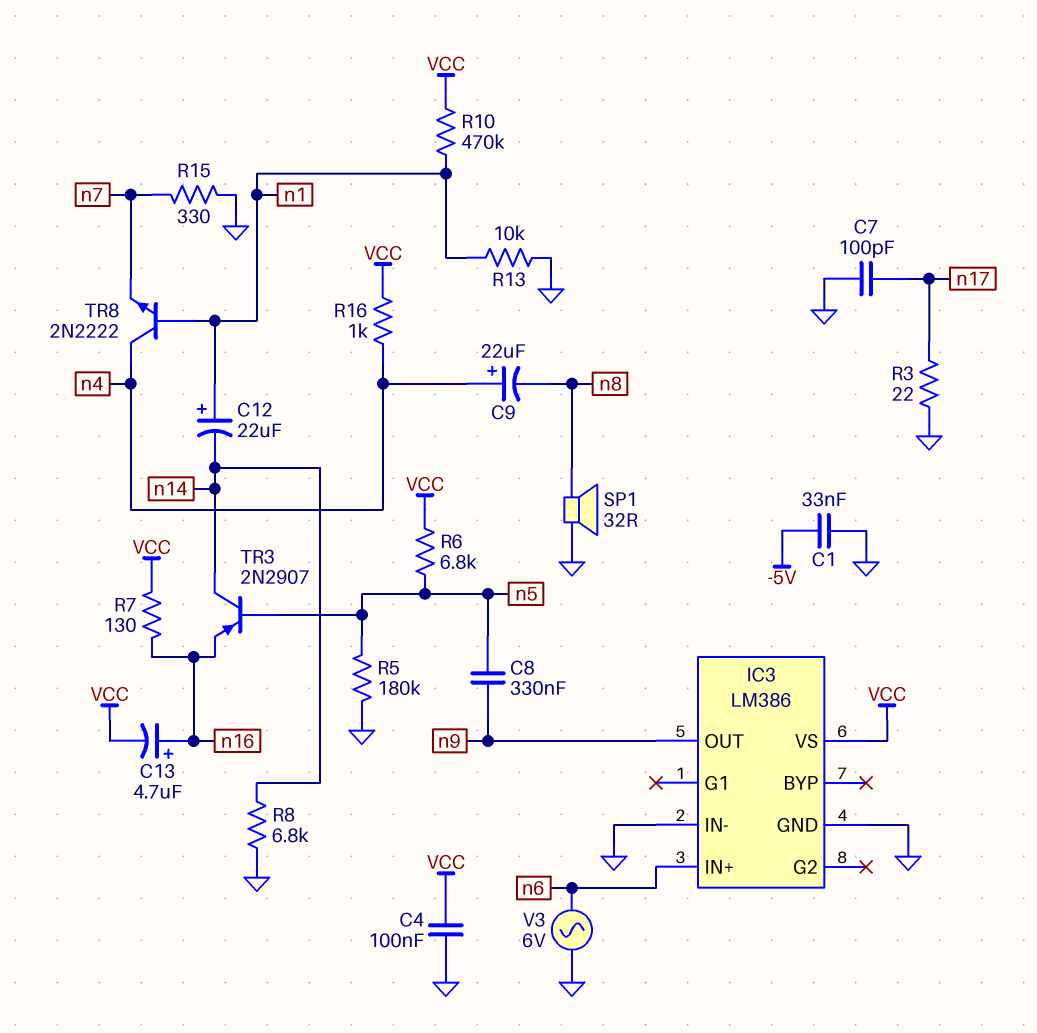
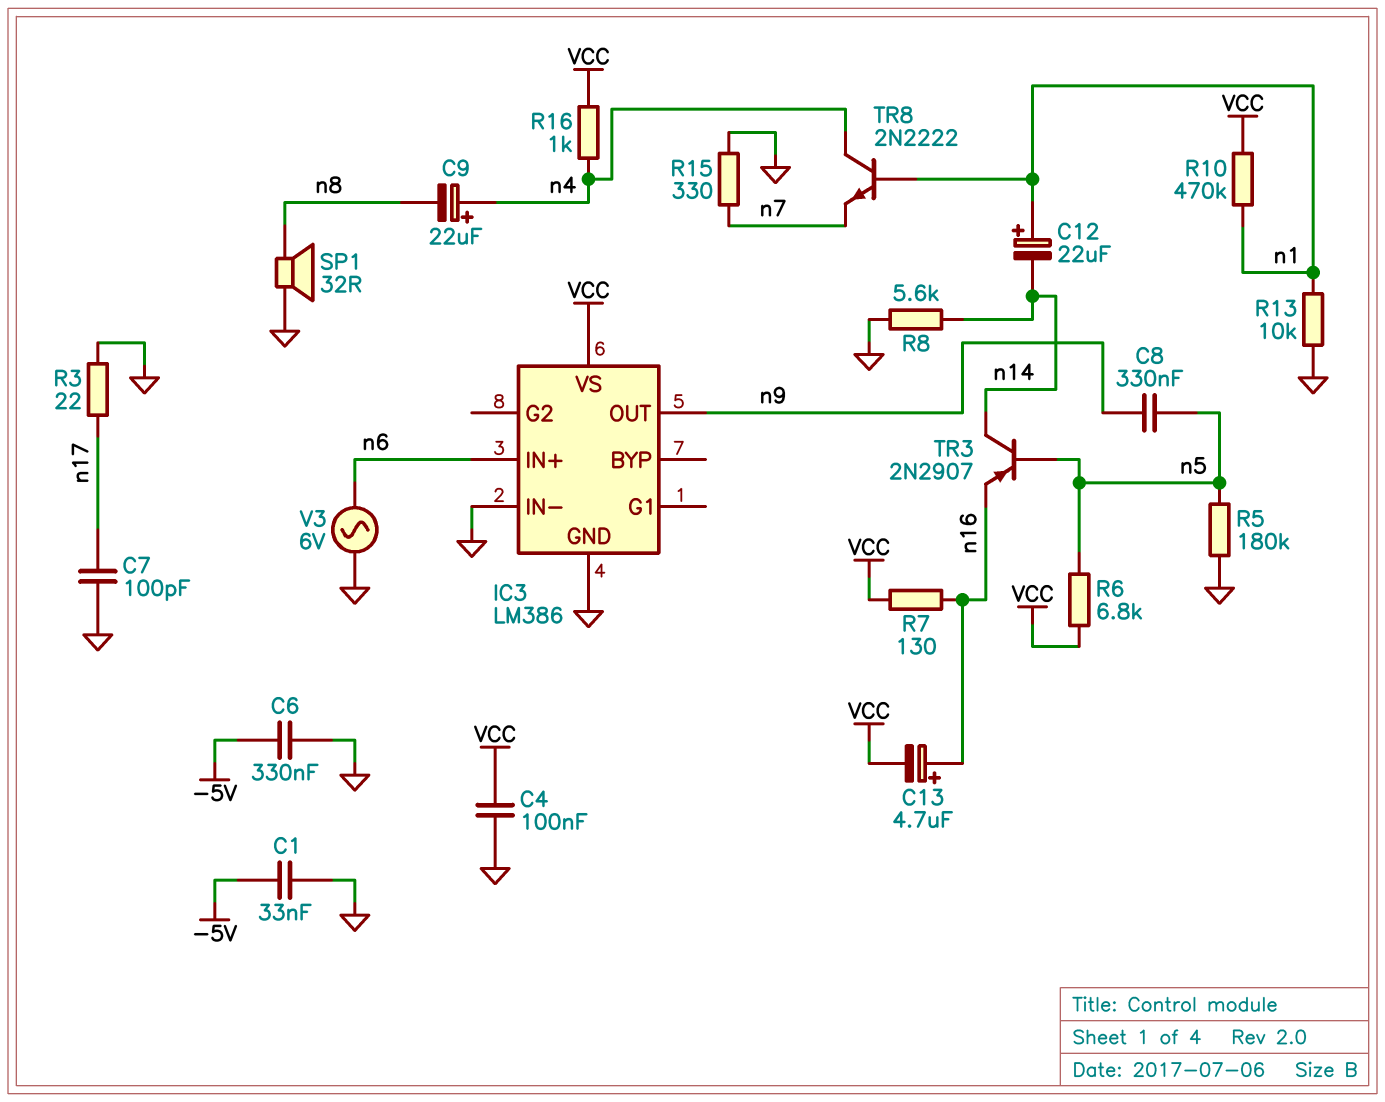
C6: none -> 330nF (-5V, GND)
R8: 6.8k (GND, n14) -> 5.6k (GND, n14)

